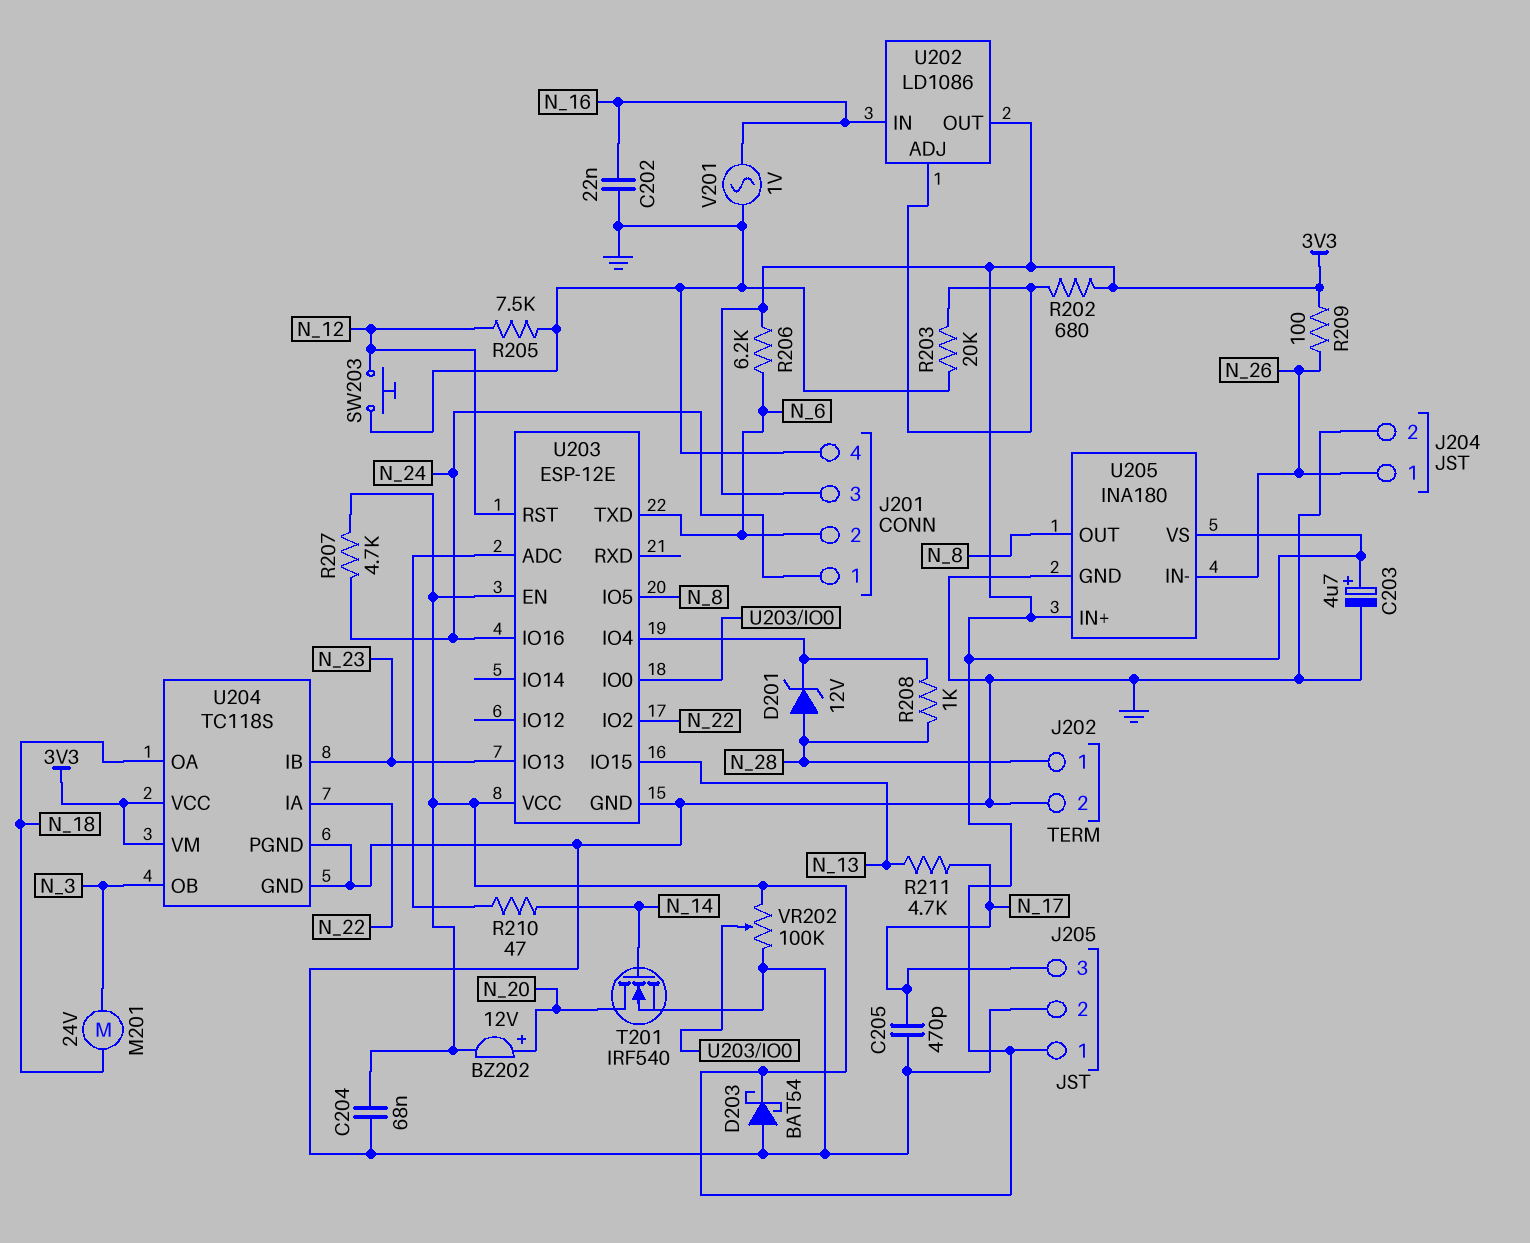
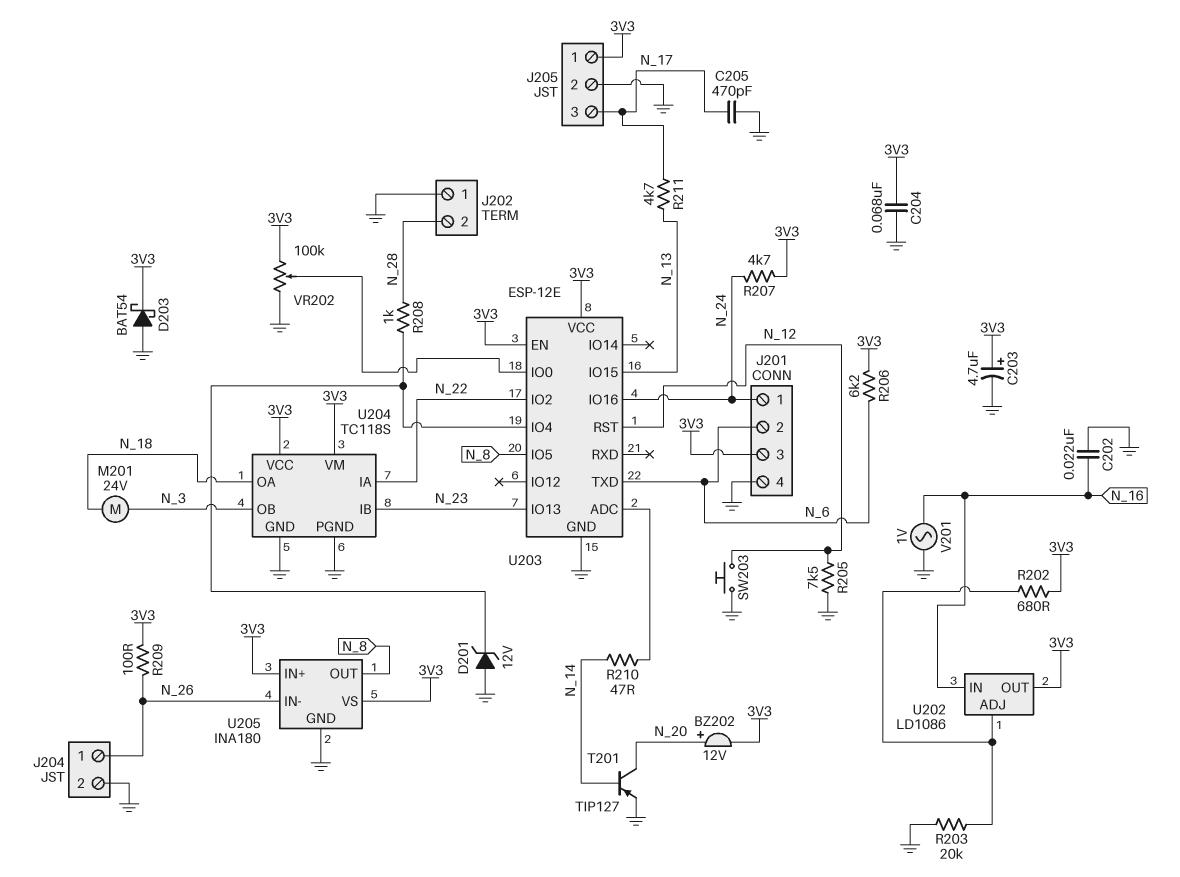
D201: zener 12V (A N_28, K U203/IO4) -> zener 12V (A GND, K U203/IO4)
J202 pin 1: N_28 -> GND
J202 pin 2: GND -> N_28
T201: NMOS IRF540 (G N_14, D N_20, S GND) -> PNP TIP127 (B N_14, C N_20, E GND)

